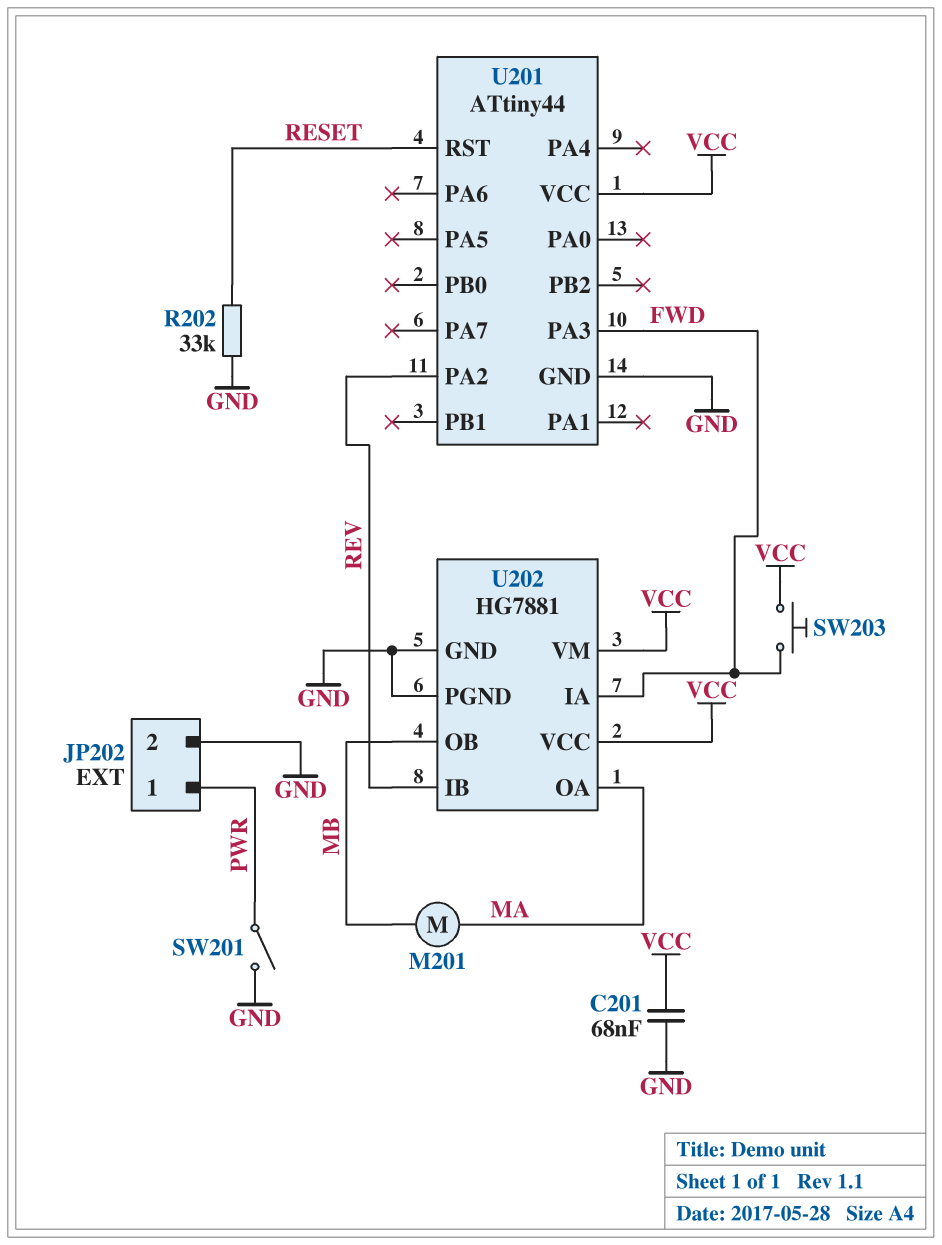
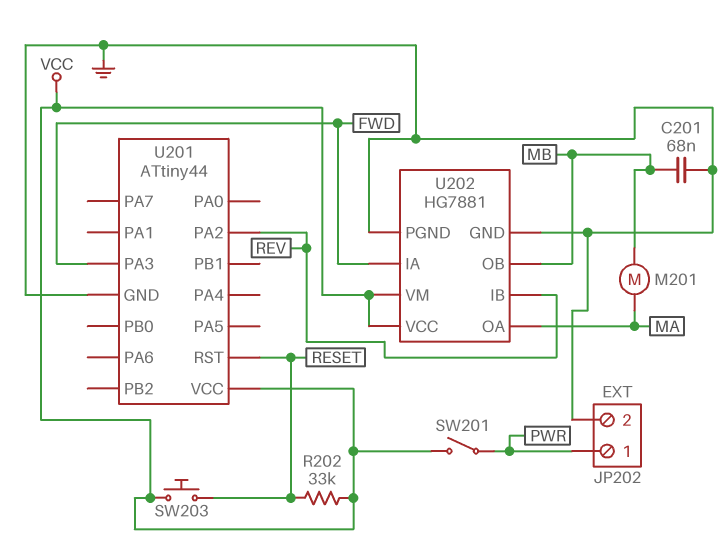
C201: 68nF (GND, VCC) -> 68nF (GND, MB)
R202: 33k (GND, RESET) -> 33k (RESET, VCC)
SW201: switch (GND, PWR) -> switch (PWR, VCC)
SW203: button (FWD, VCC) -> button (RESET, VCC)

